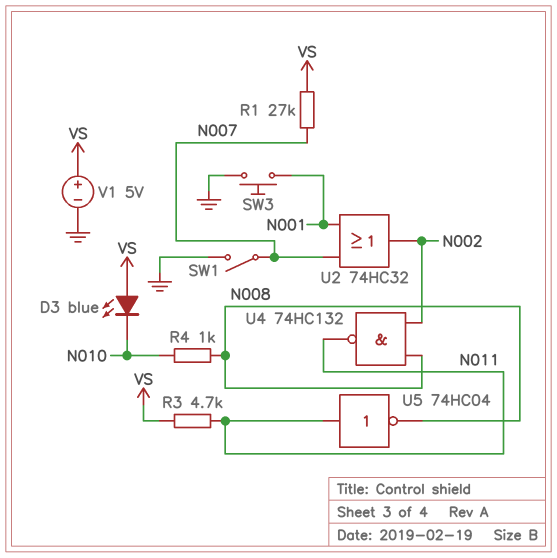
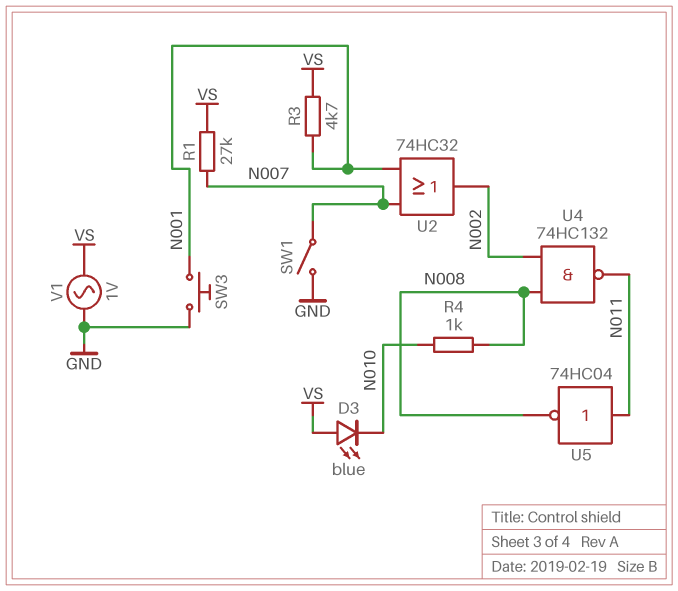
R3: 4.7k (N011, VS) -> 4.7k (N001, VS)
V1: 5V (plus VS, minus GND) -> AC 1V (GND, VS)

